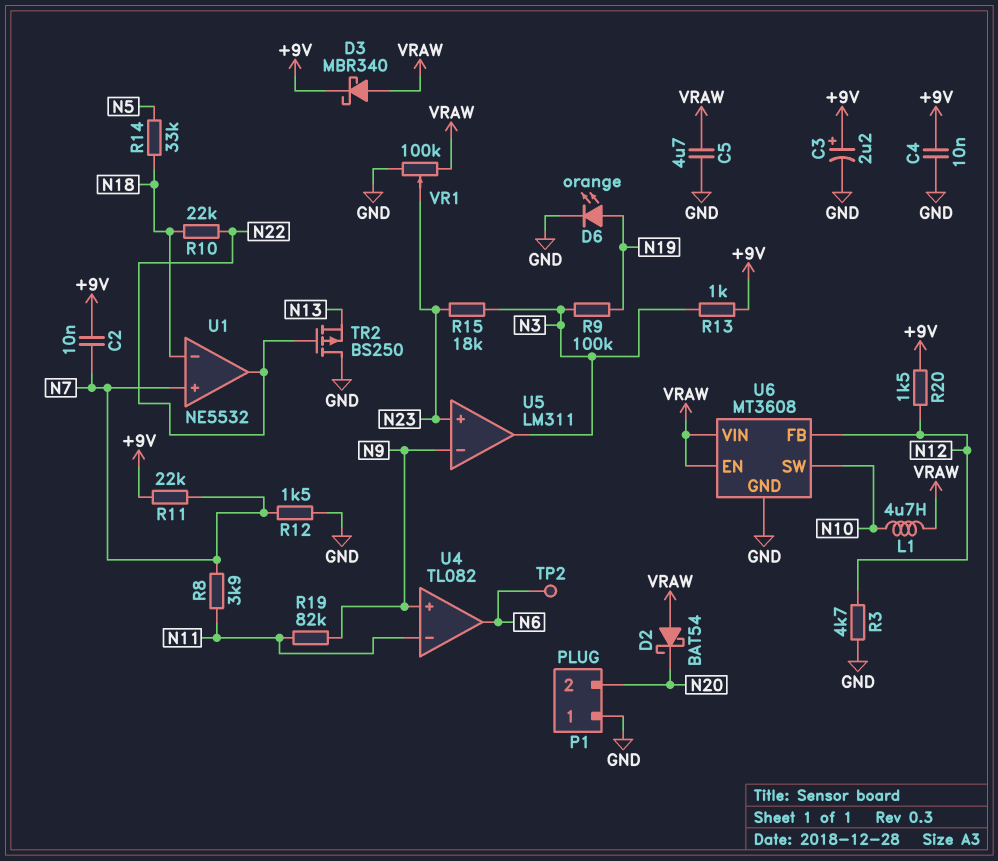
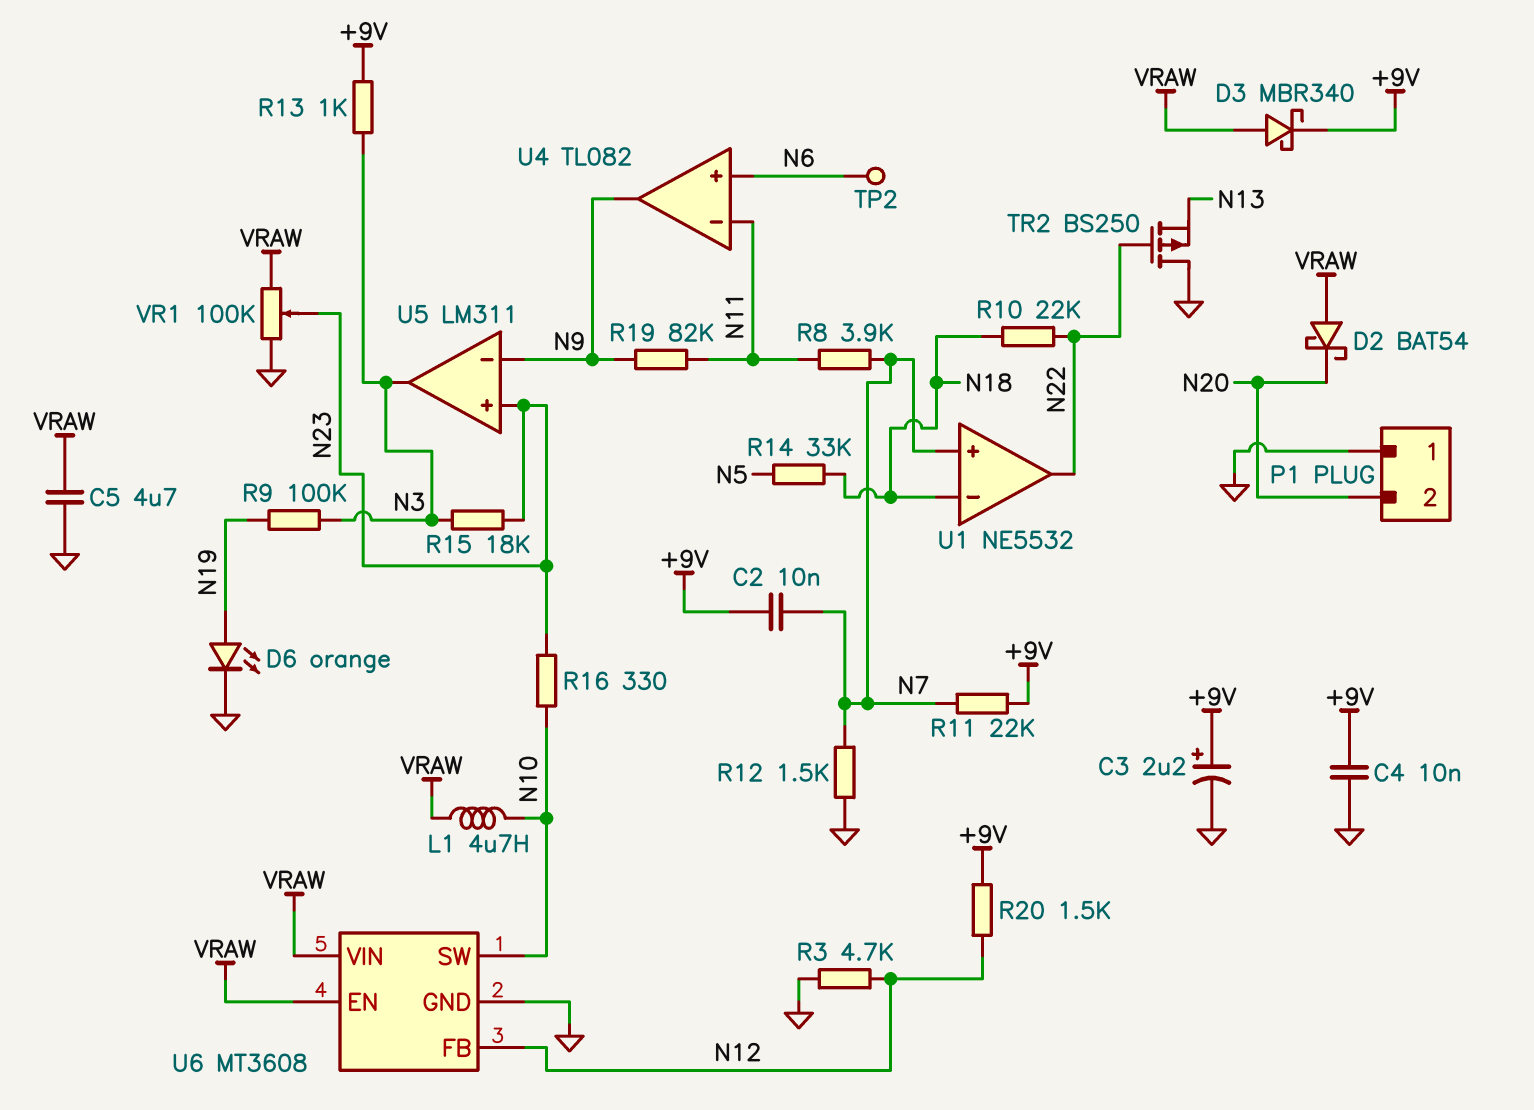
R16: none -> 330 (N10, N23)
U4 pin in+: N9 -> N6
U4 pin out: N6 -> N9

